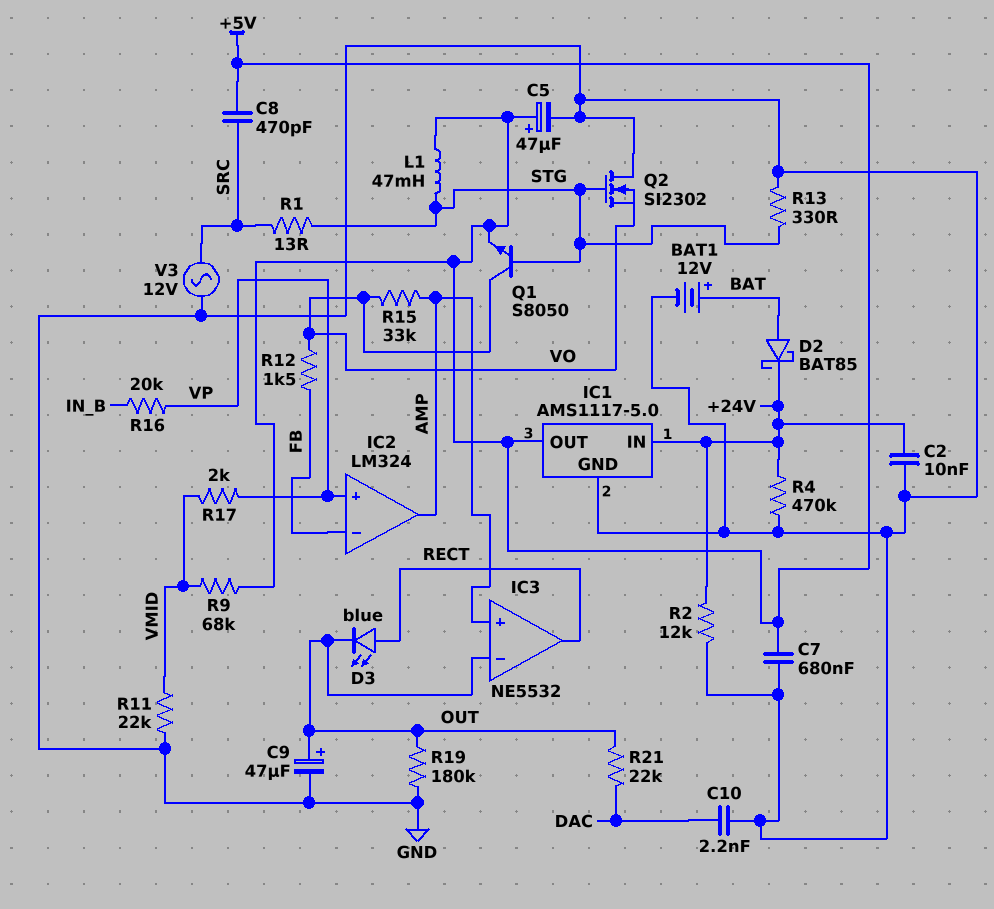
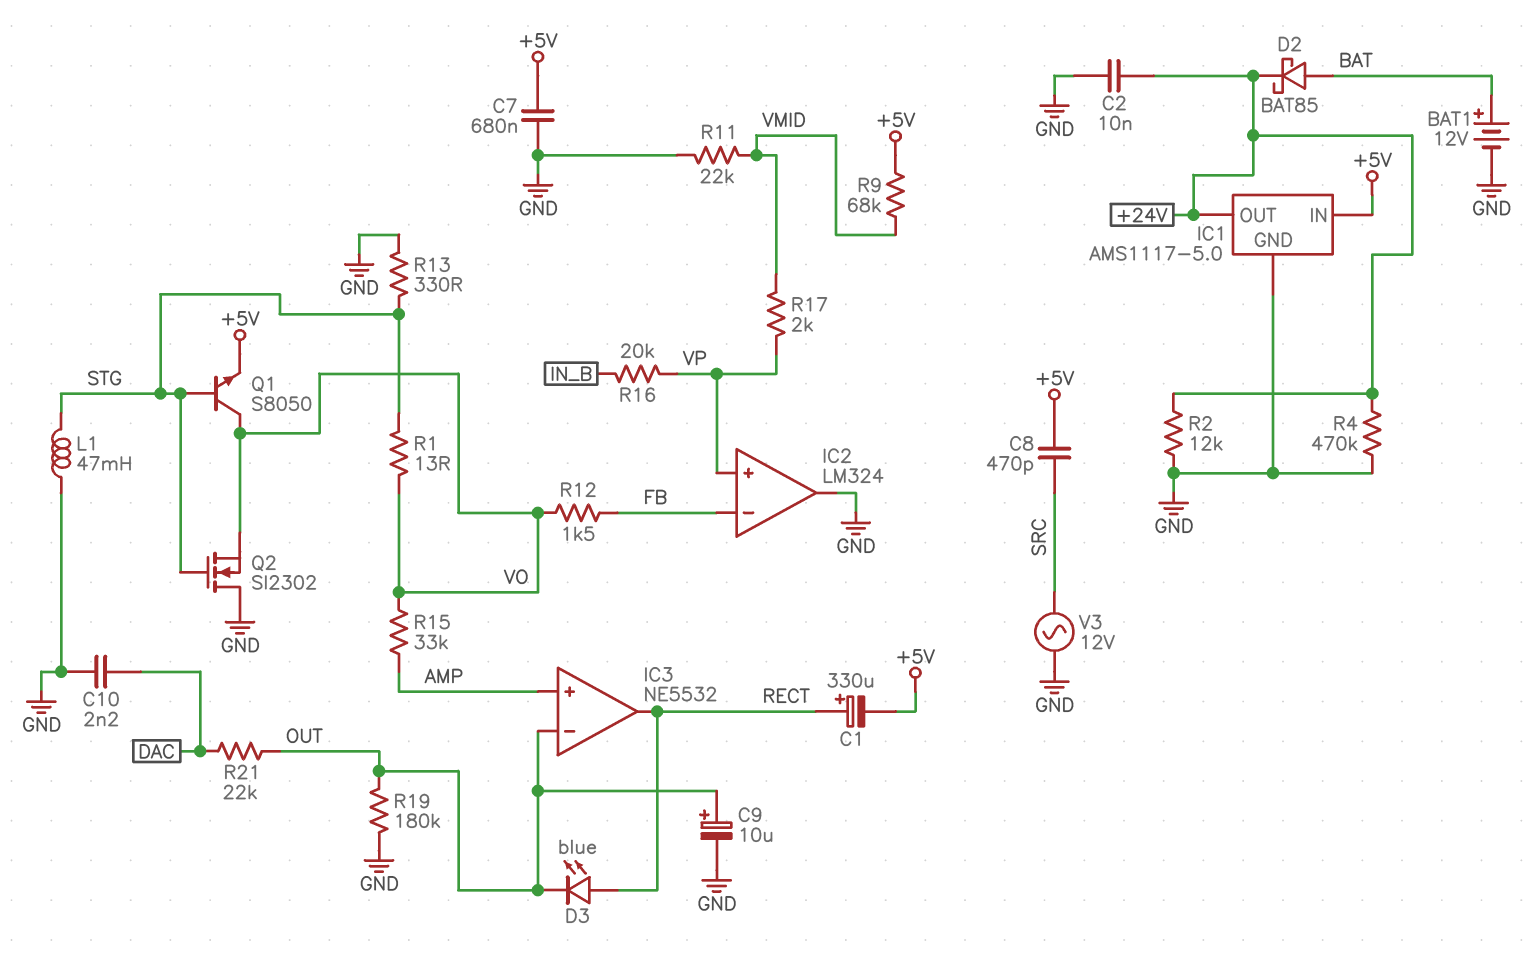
C1: none -> 330uF (plus RECT, minus +5V)
C5: 47uF (plus +5V, minus GND) -> none
C9: 47uF (plus OUT, minus GND) -> 10uF (plus OUT, minus GND)
IC1 pin IN: +24V -> +5V
IC1 pin OUT: +5V -> +24V
IC2 pin out: AMP -> GND
L1: 47mH (+5V, STG) -> 47mH (GND, STG)
R1: 13 (SRC, STG) -> 13 (STG, VO)

